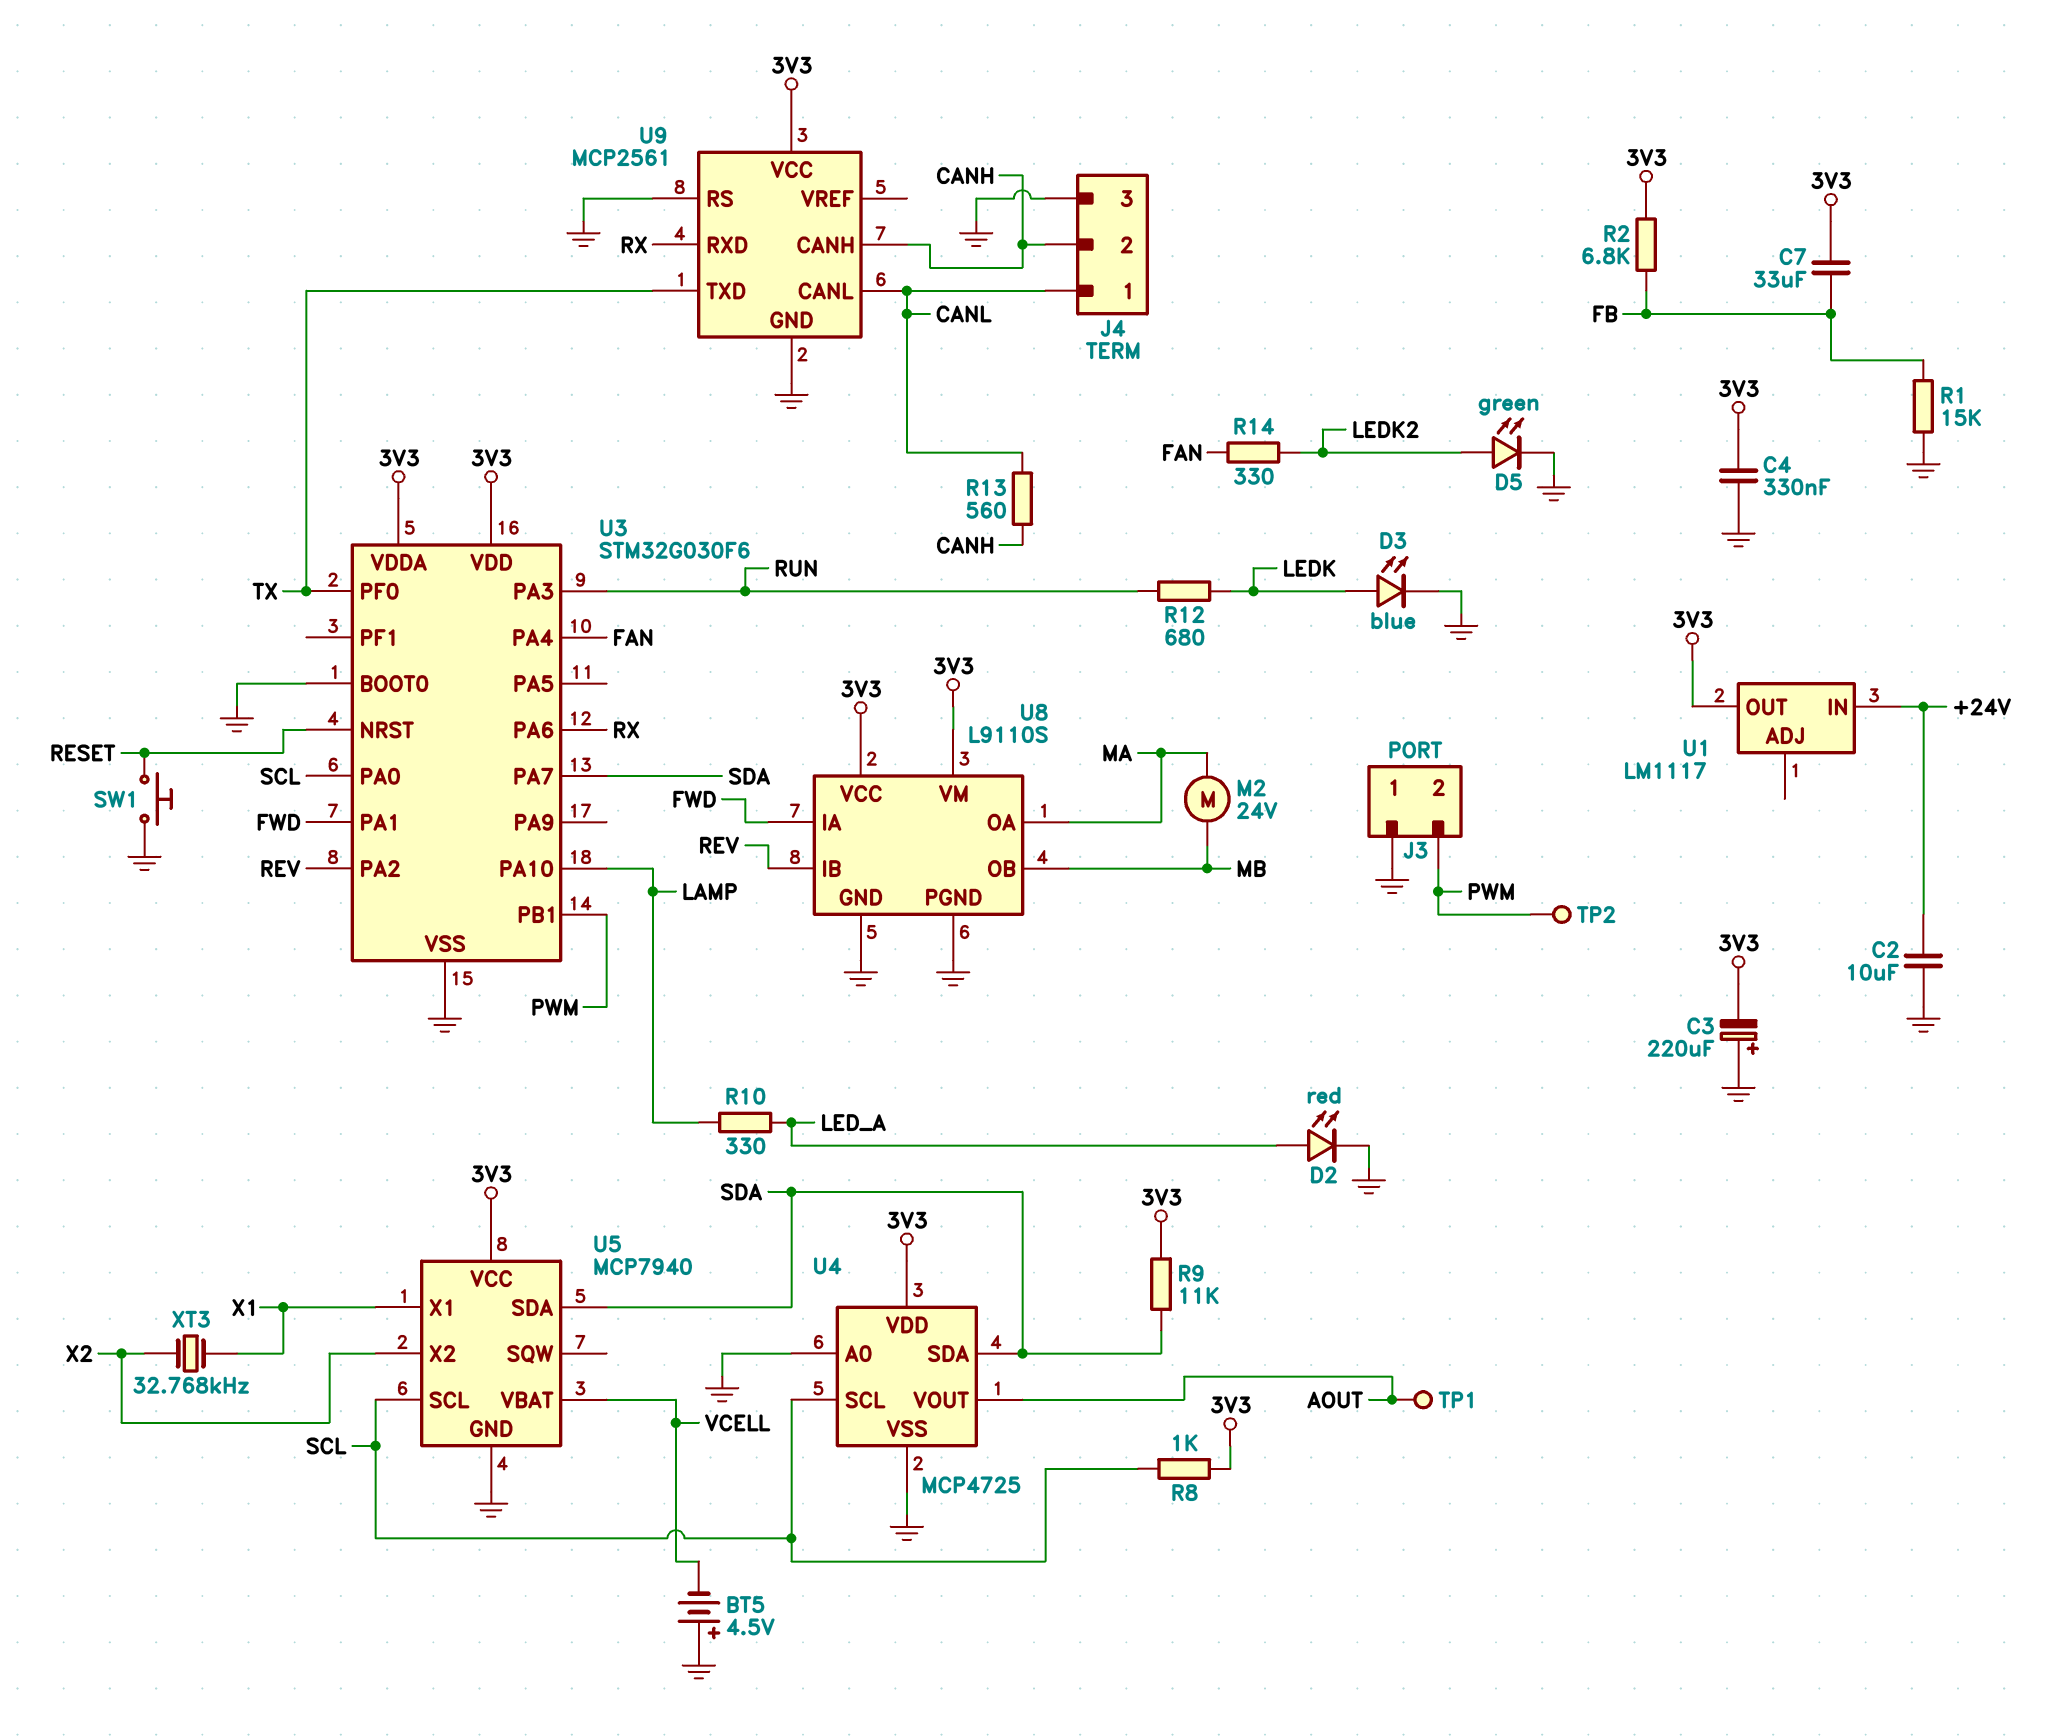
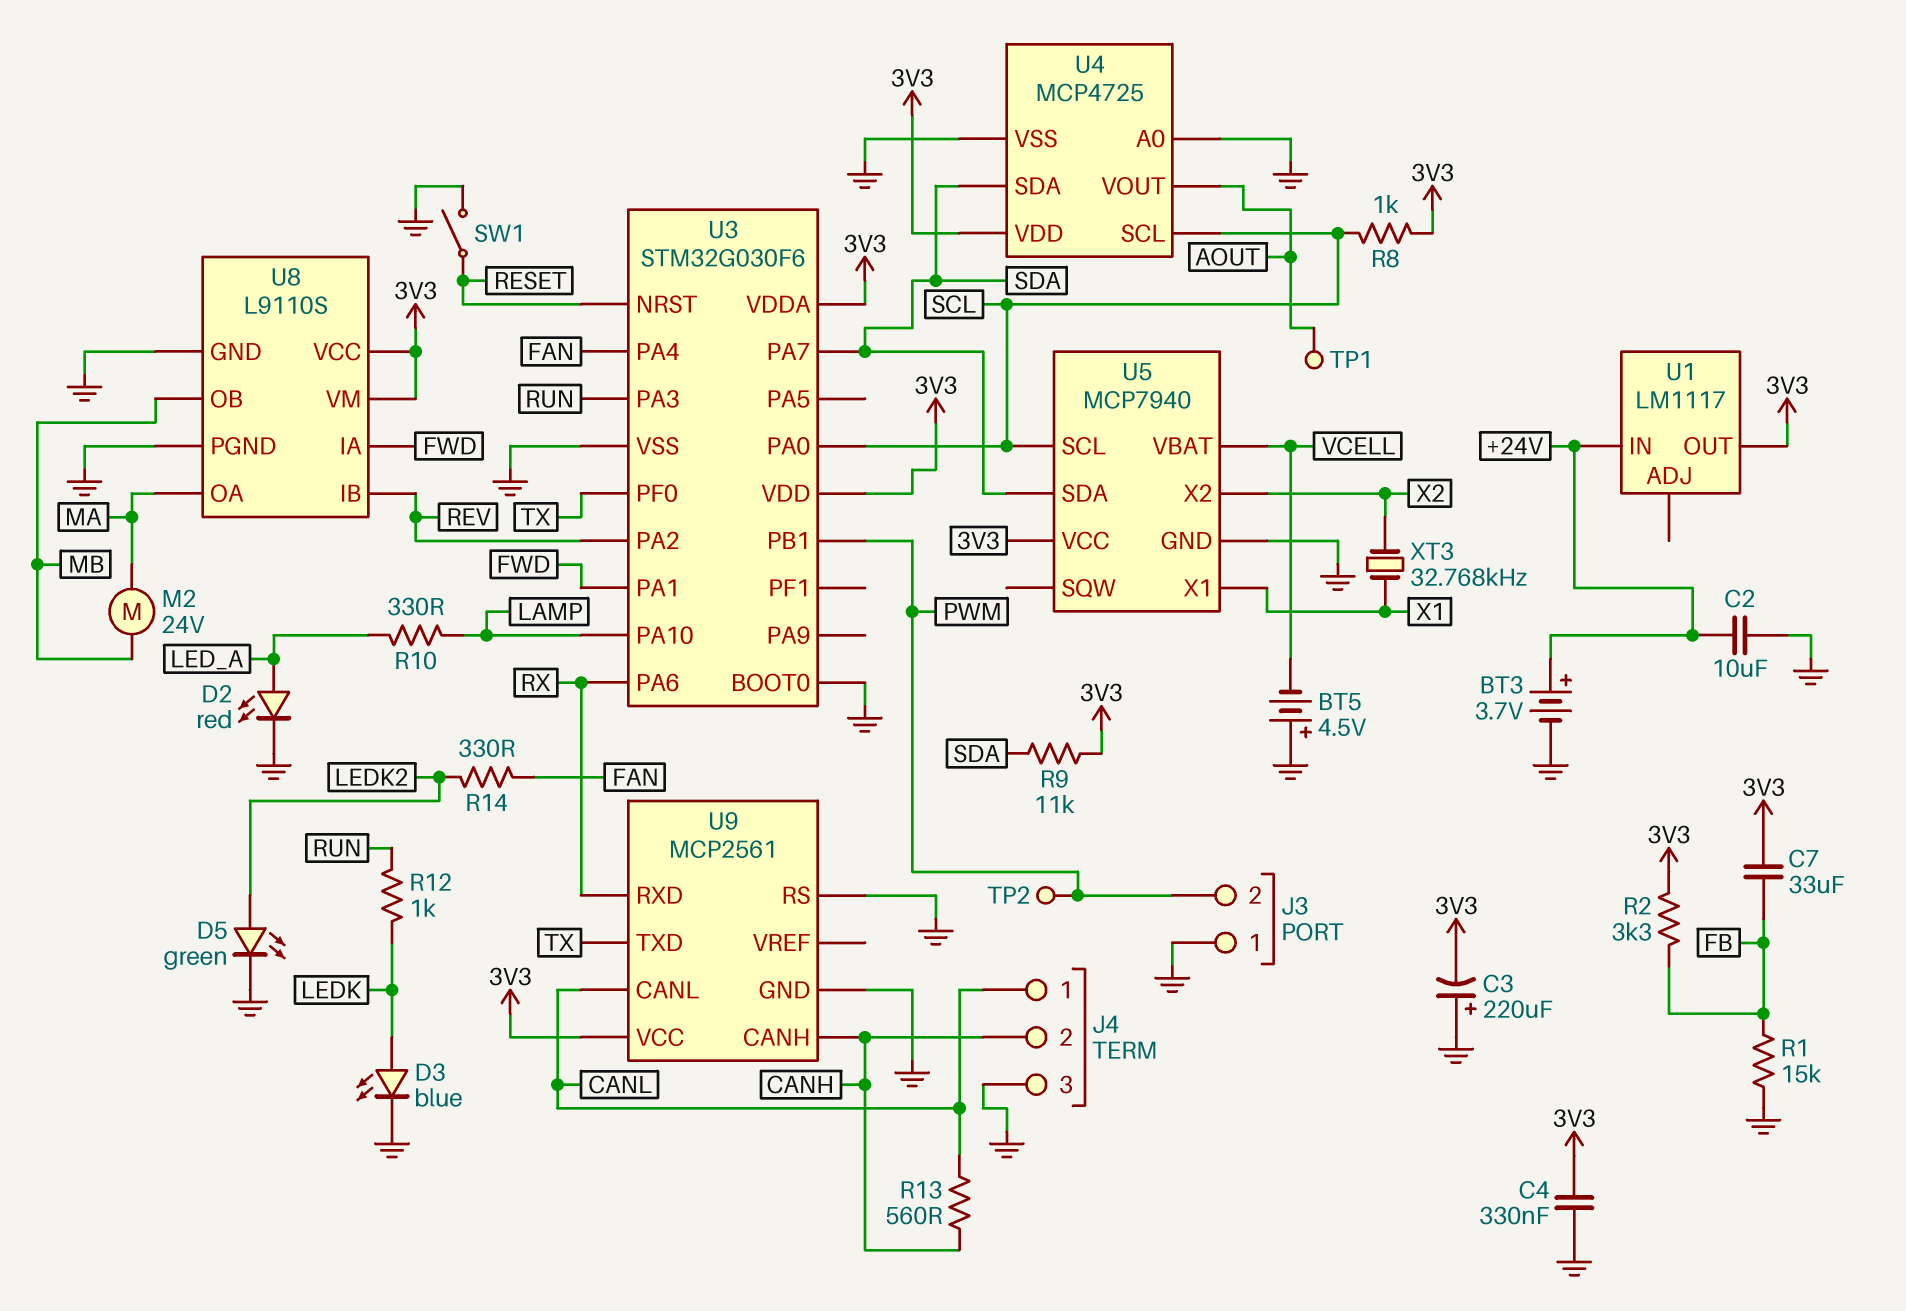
BT3: none -> 3.7V (plus +24V, minus GND)
R2: 6.8k (3V3, FB) -> 3.3k (3V3, FB)
R12: 680 (LEDK, RUN) -> 1k (LEDK, RUN)
SW1: button (GND, RESET) -> switch (GND, RESET)

